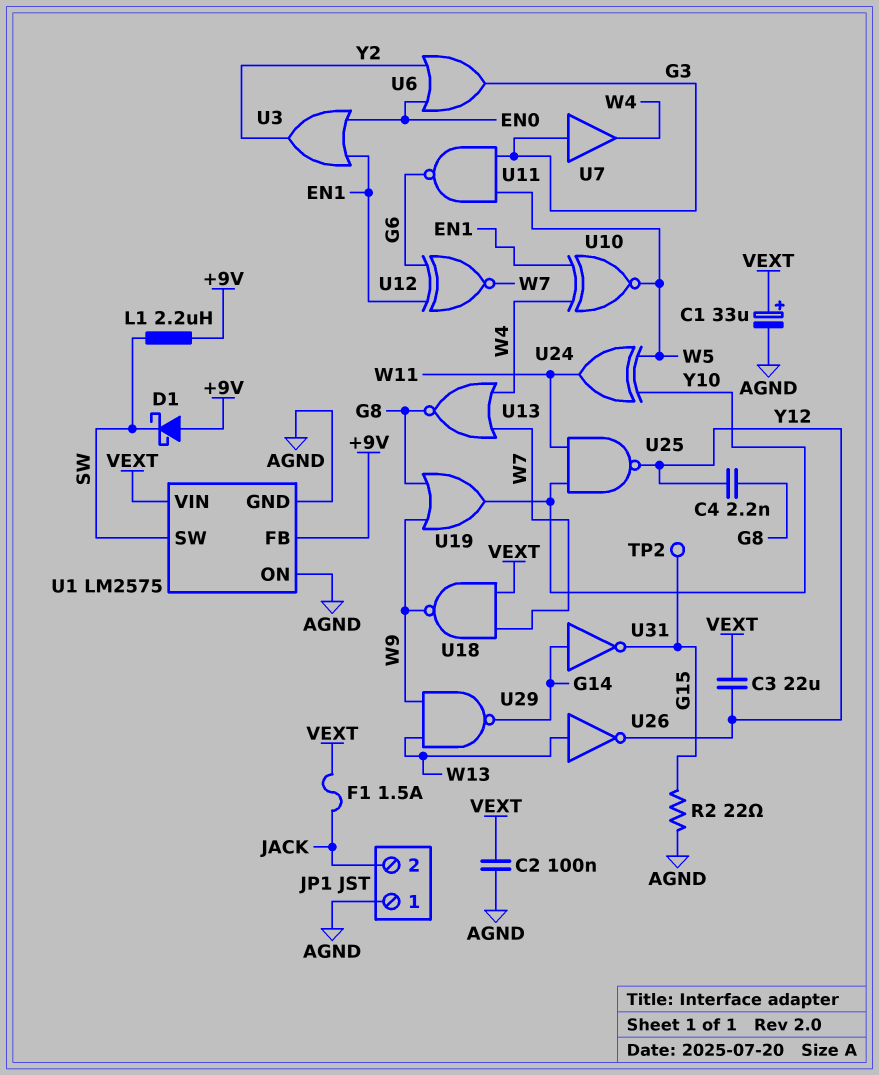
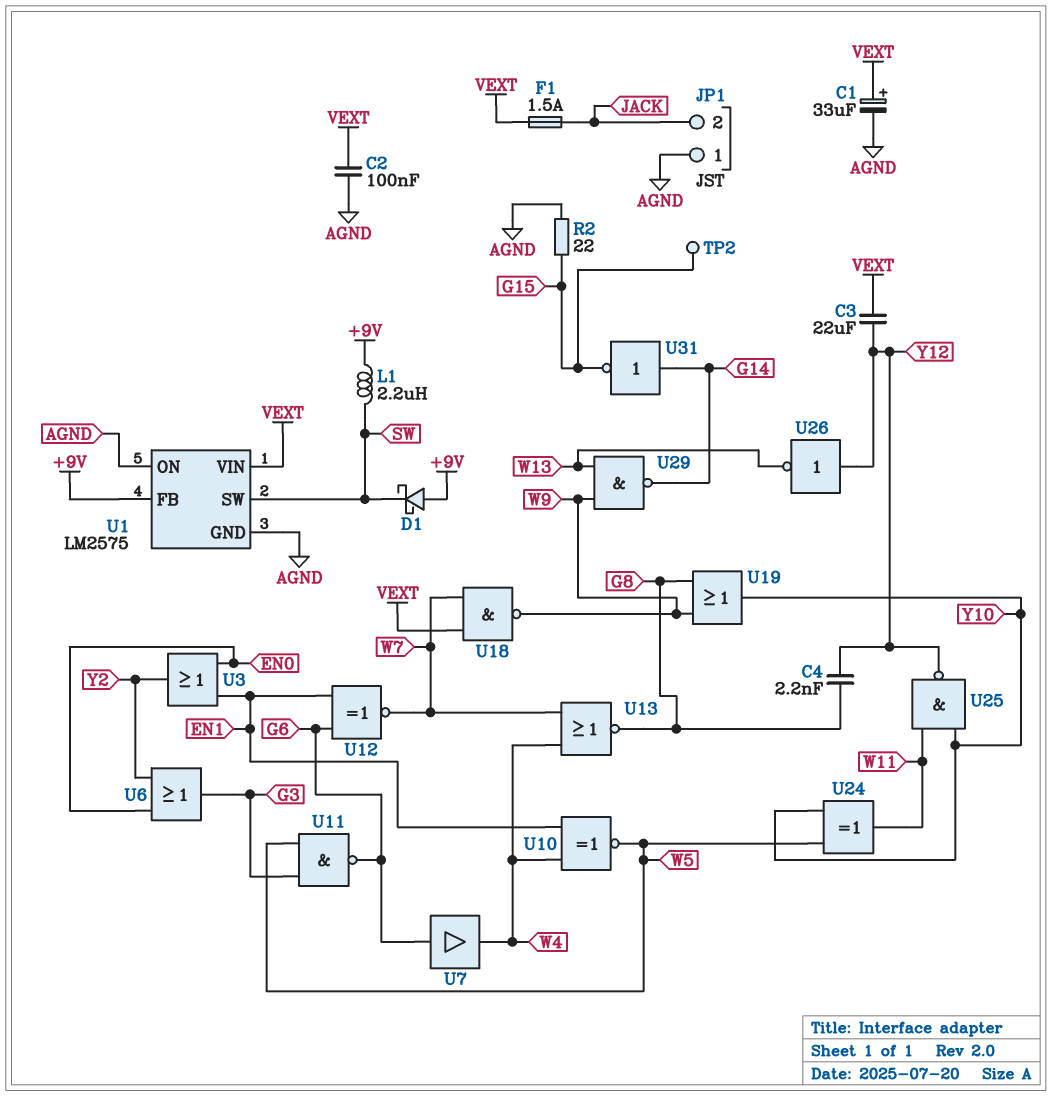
U7: buffer (in G3, out W4) -> buffer (in G6, out W4)
U26: NOT (in W13, out Y12) -> NOT (in Y12, out W13)

